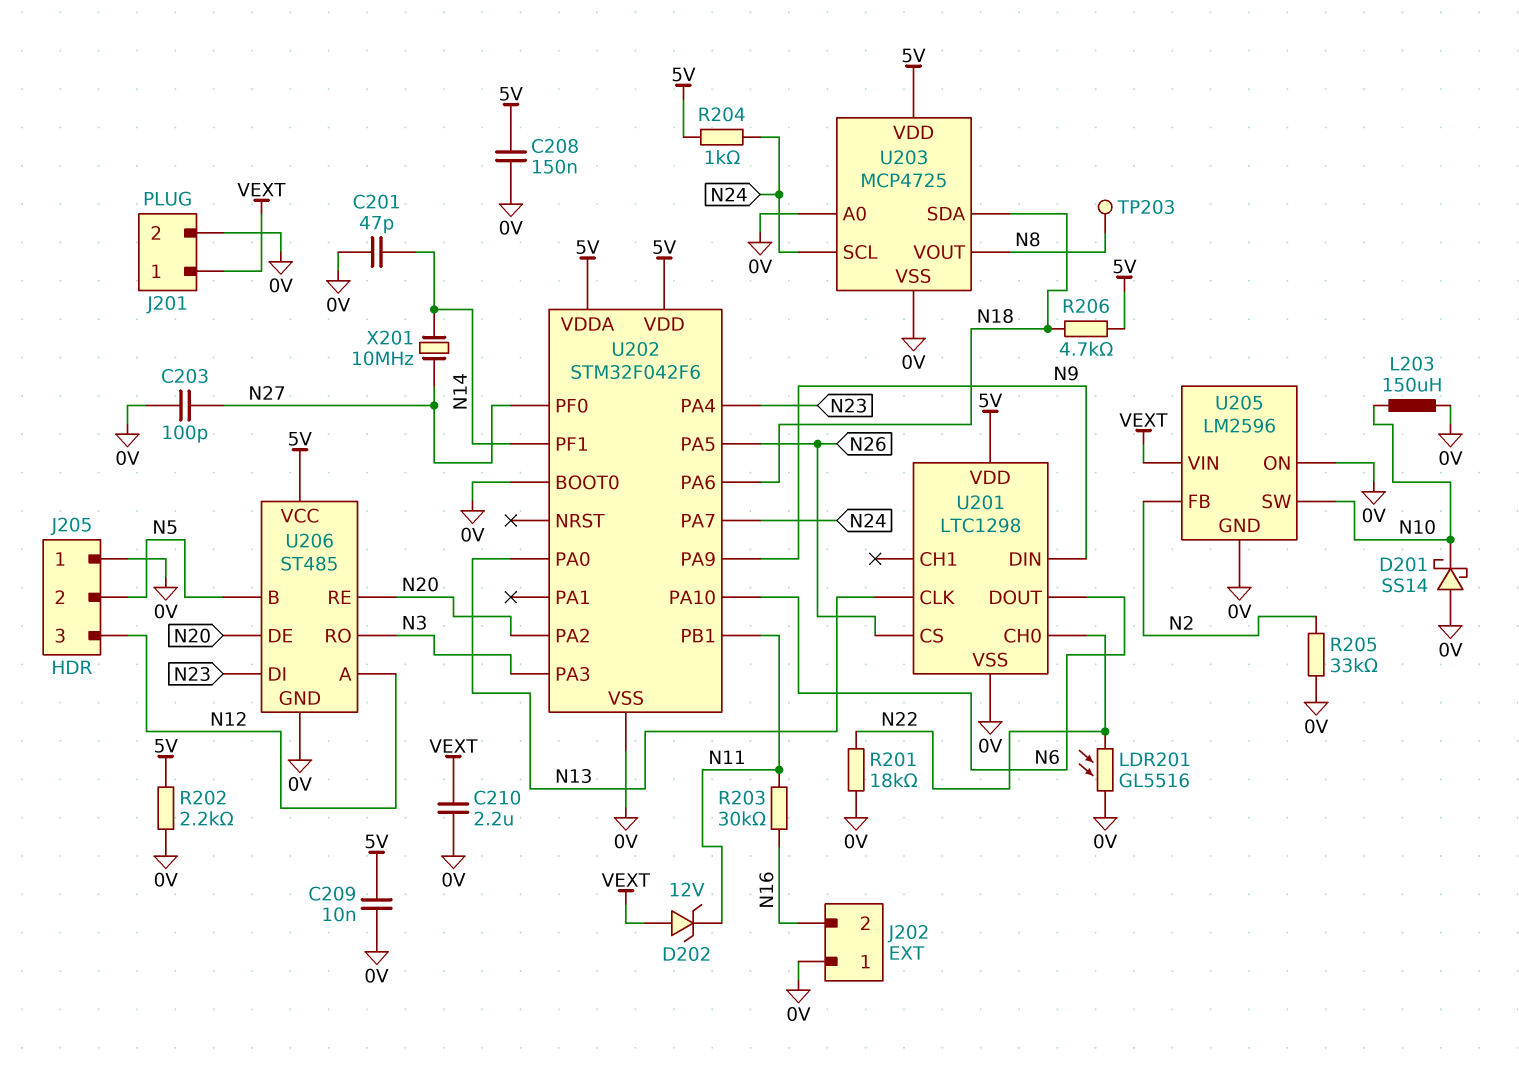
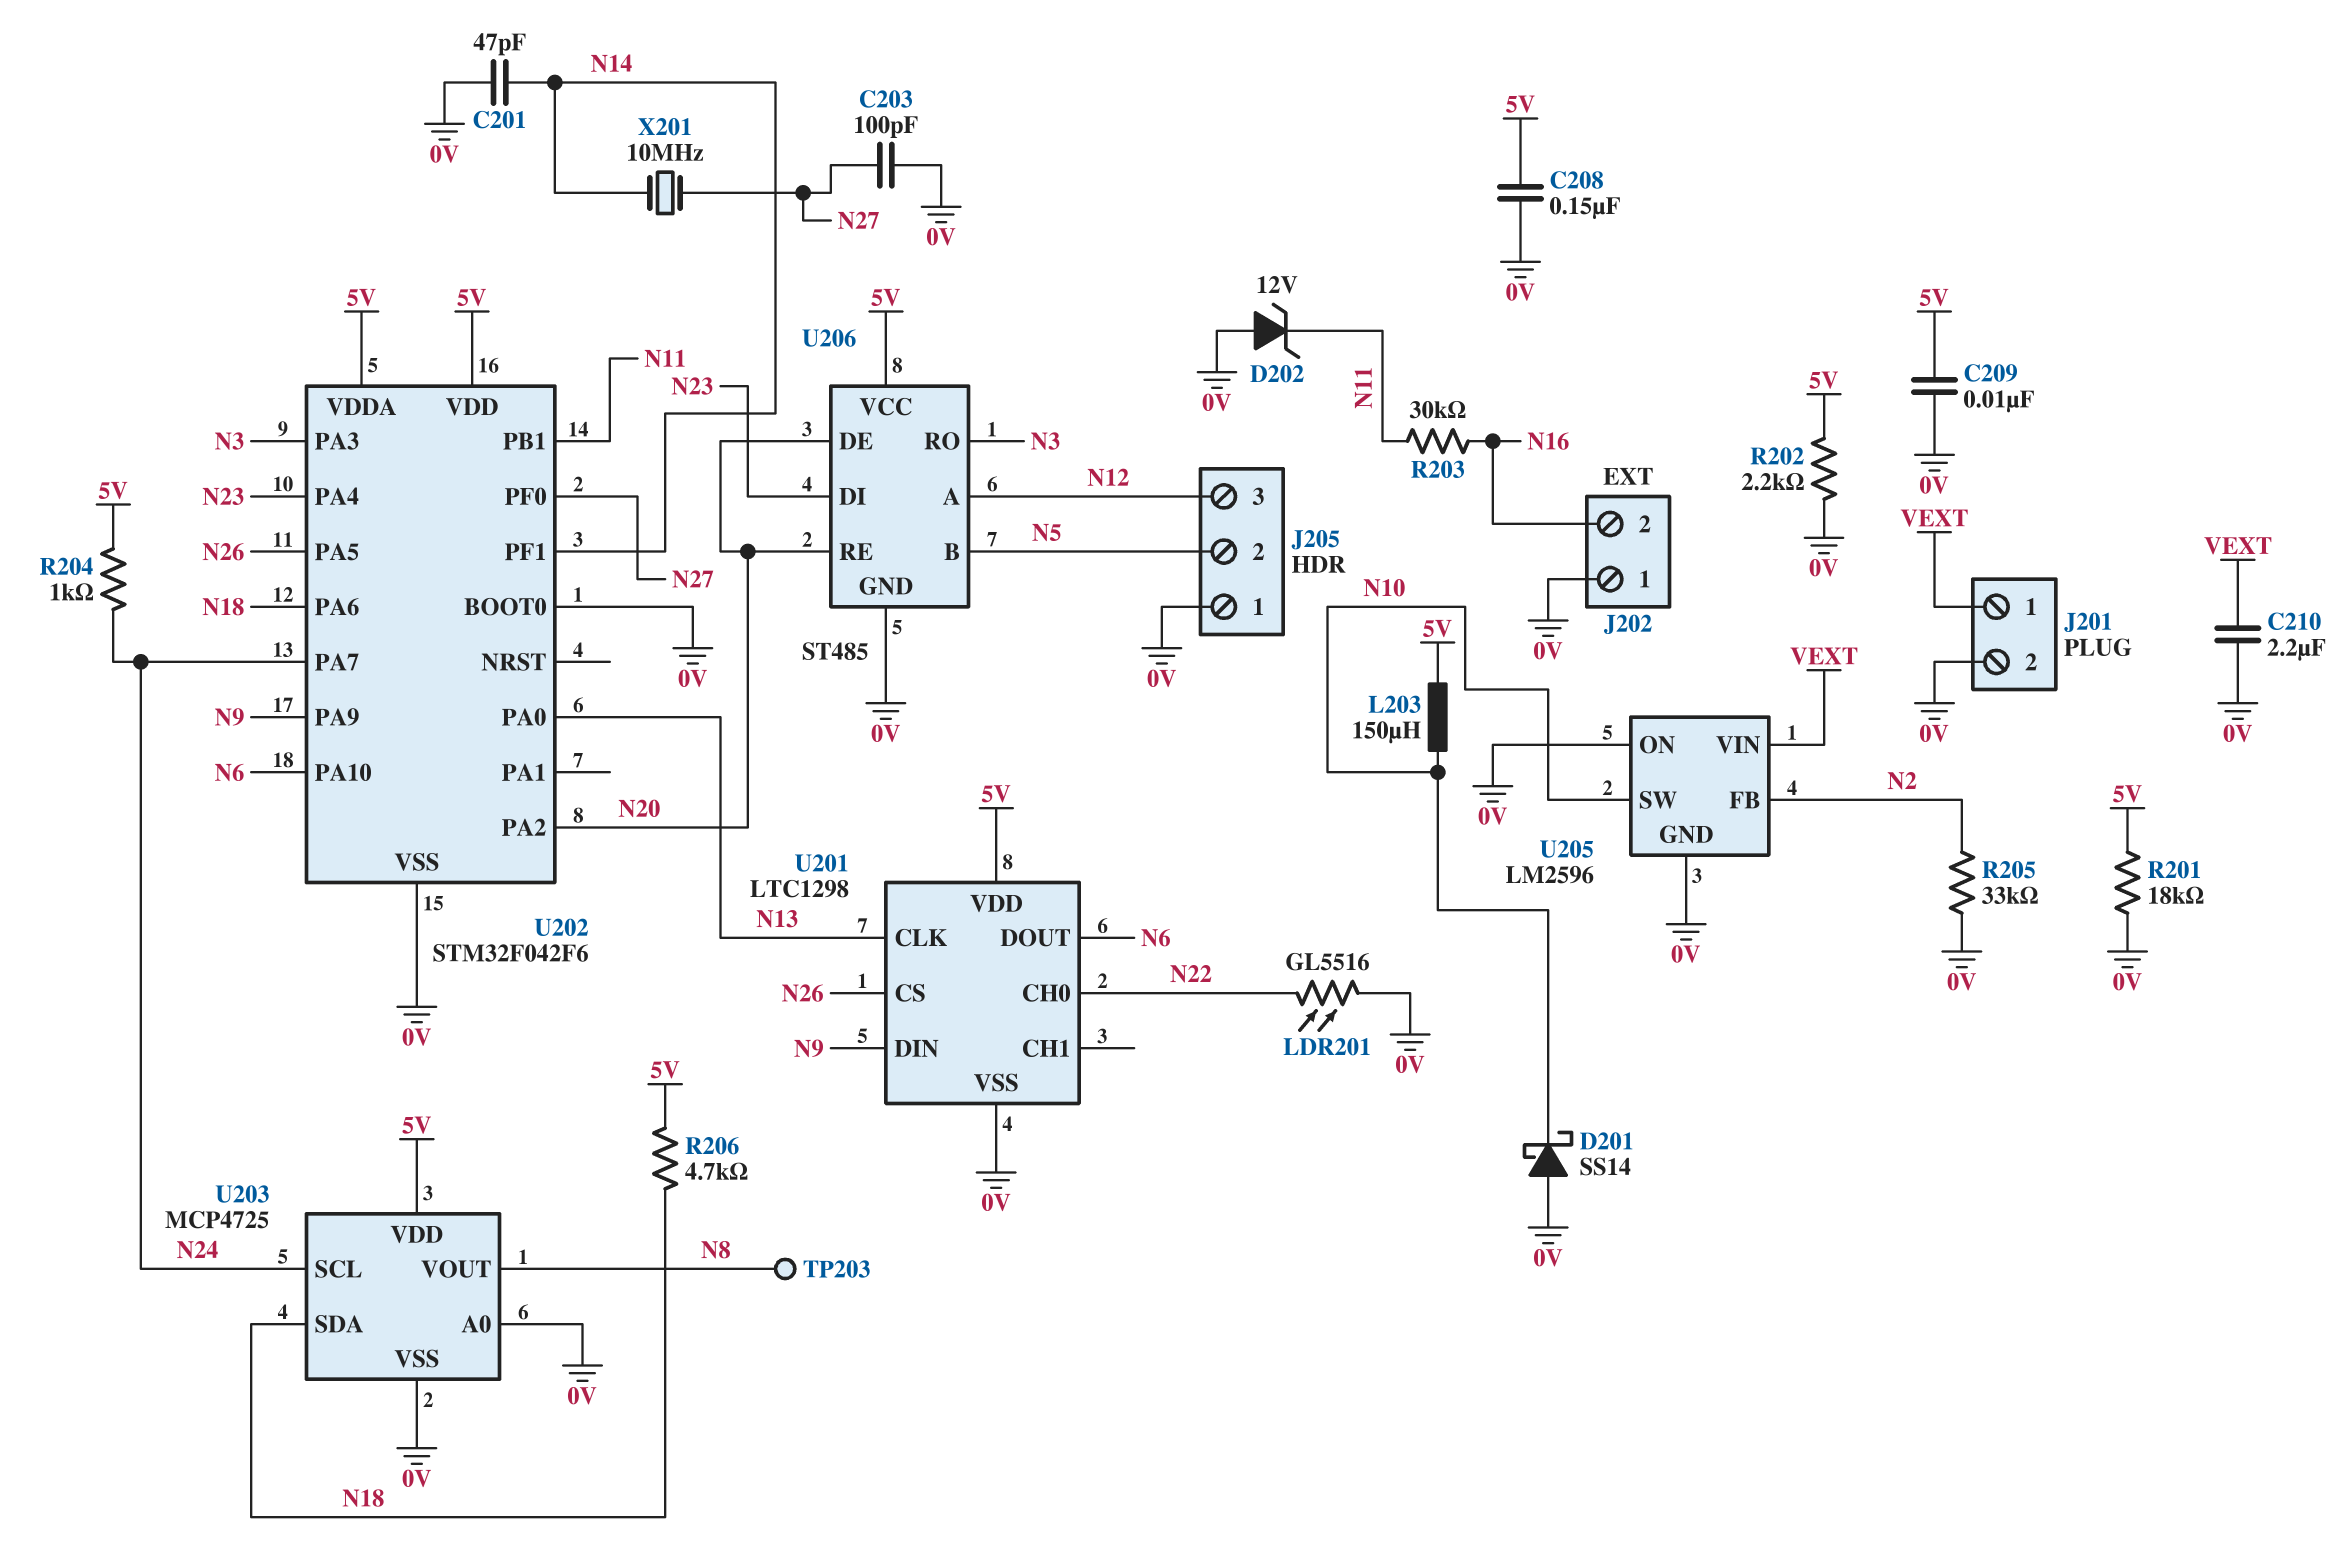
D202: zener 12V (A VEXT, K N11) -> zener 12V (A 0V, K N11)
L203: 150uH (0V, N10) -> 150uH (5V, N10)
R201: 18k (0V, N22) -> 18k (0V, 5V)

